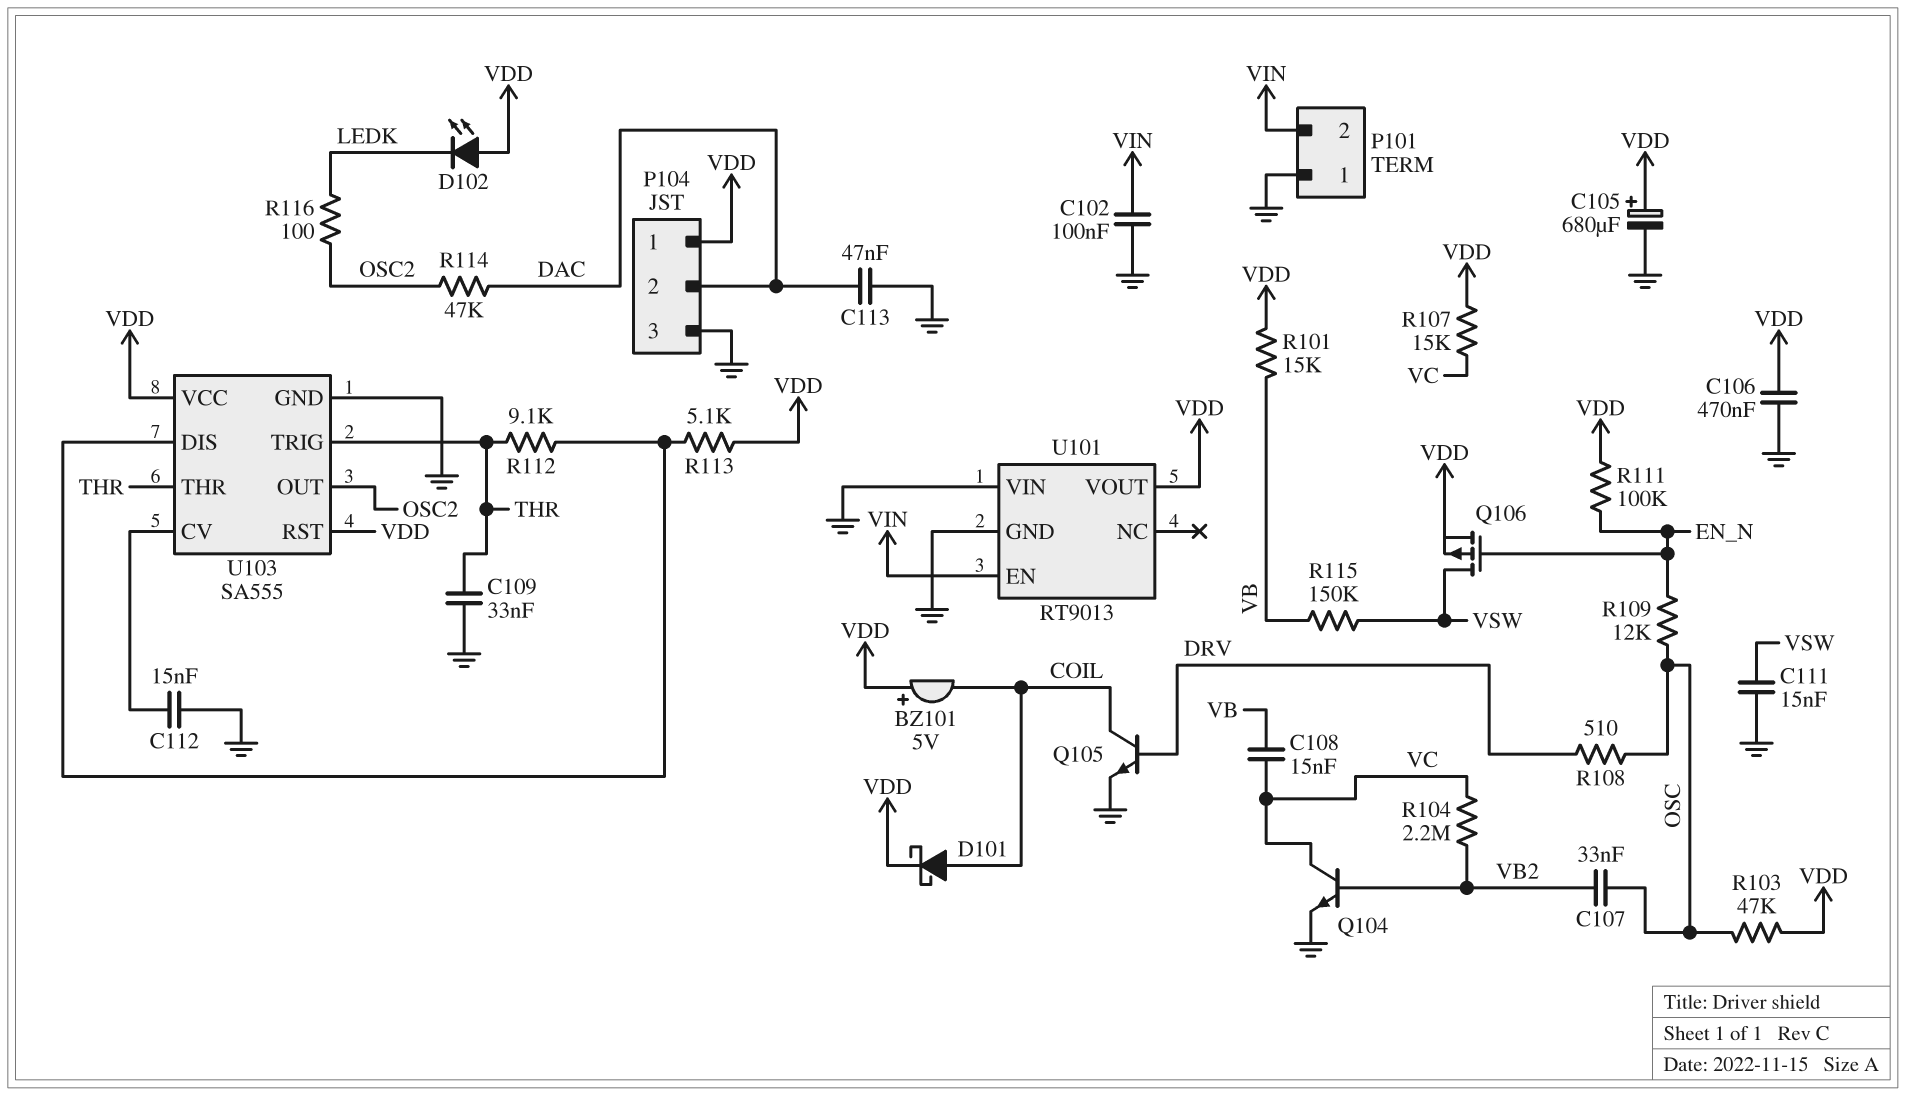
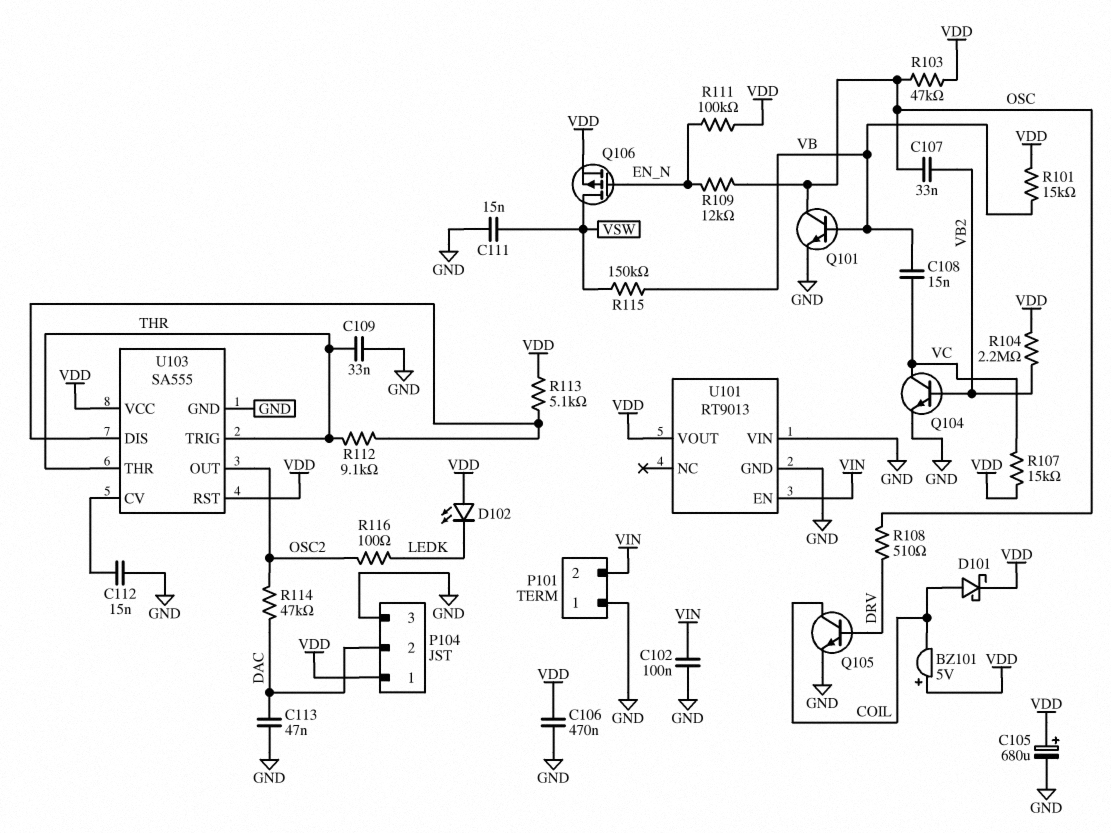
Q101: none -> NPN (B VB, C OSC, E GND)
R104: 2.2M (VB2, VC) -> 2.2M (VB2, VDD)

